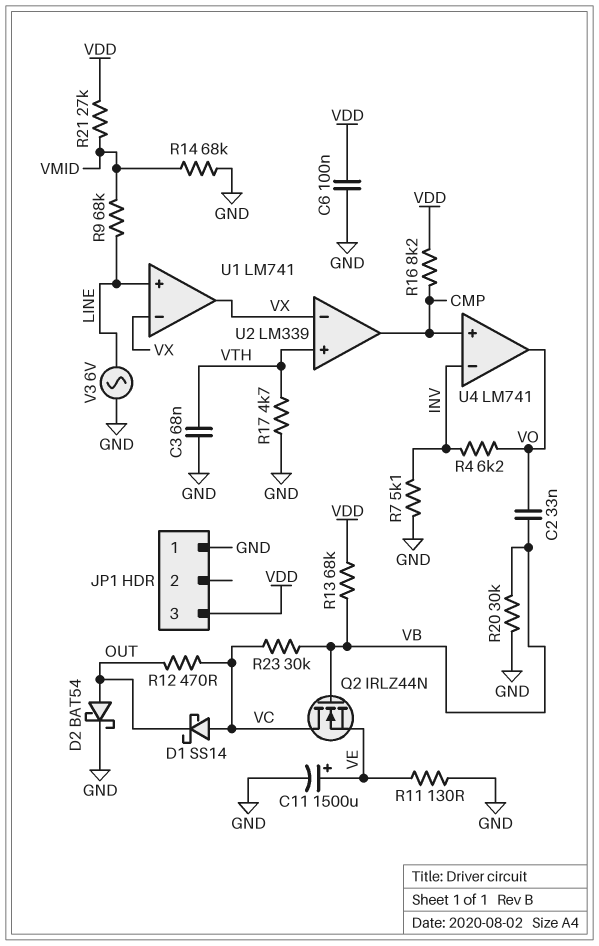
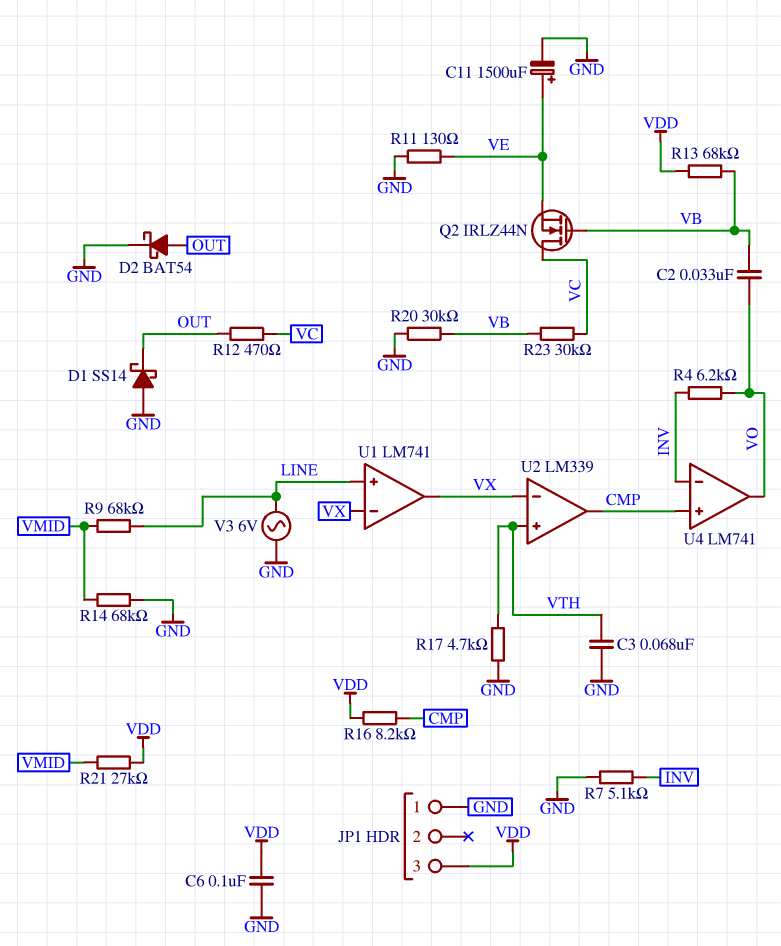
D1: schottky SS14 (A VC, K OUT) -> schottky SS14 (A GND, K OUT)

